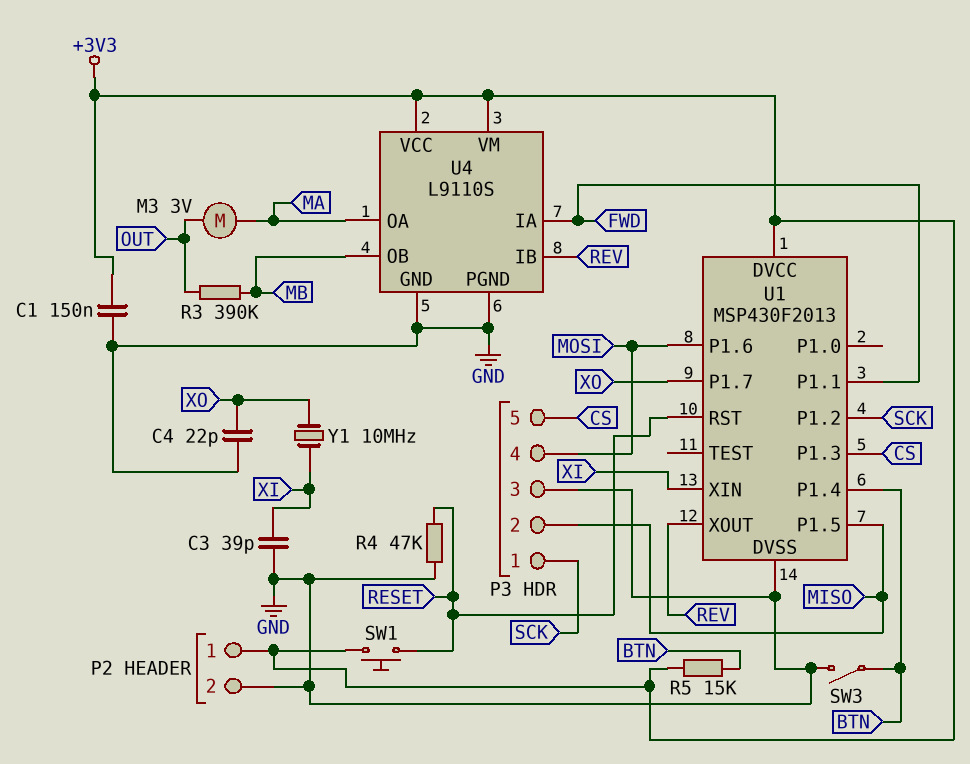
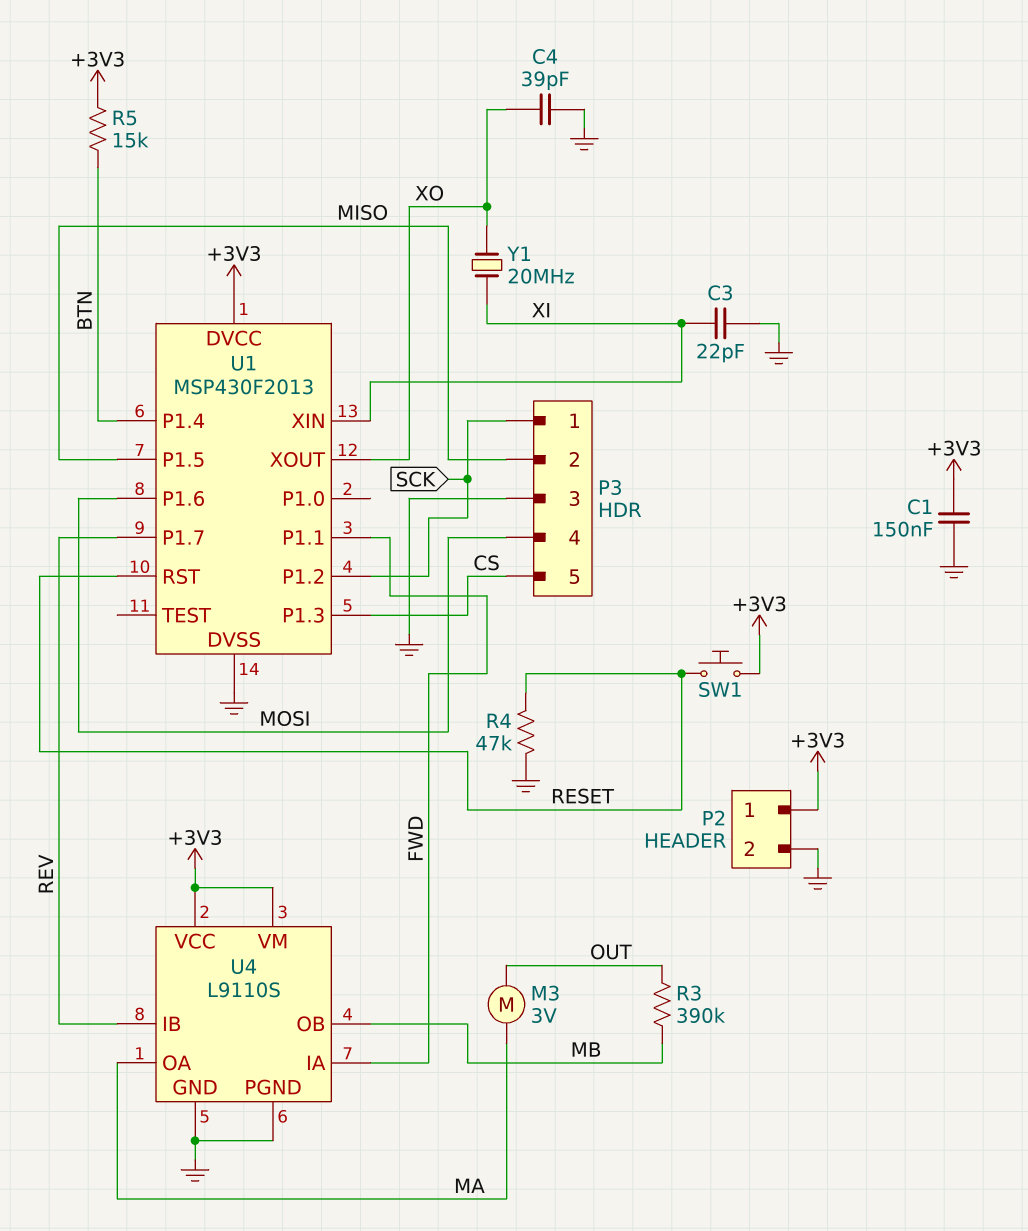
C3: 39pF (GND, XI) -> 22pF (GND, XI)
C4: 22pF (GND, XO) -> 39pF (GND, XO)
SW3: switch (BTN, GND) -> none
U1 pin P1.7: XO -> REV
U1 pin XOUT: REV -> XO
Y1: 10MHz (XI, XO) -> 20MHz (XI, XO)

